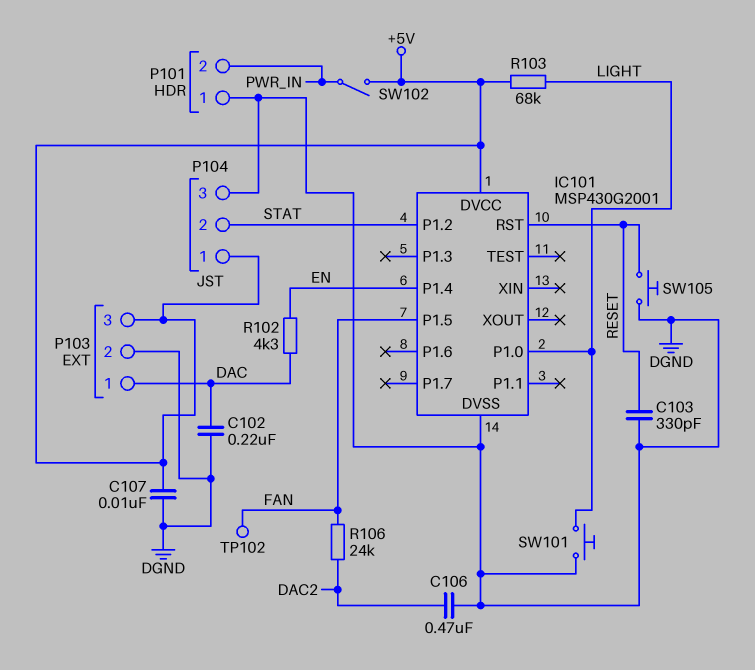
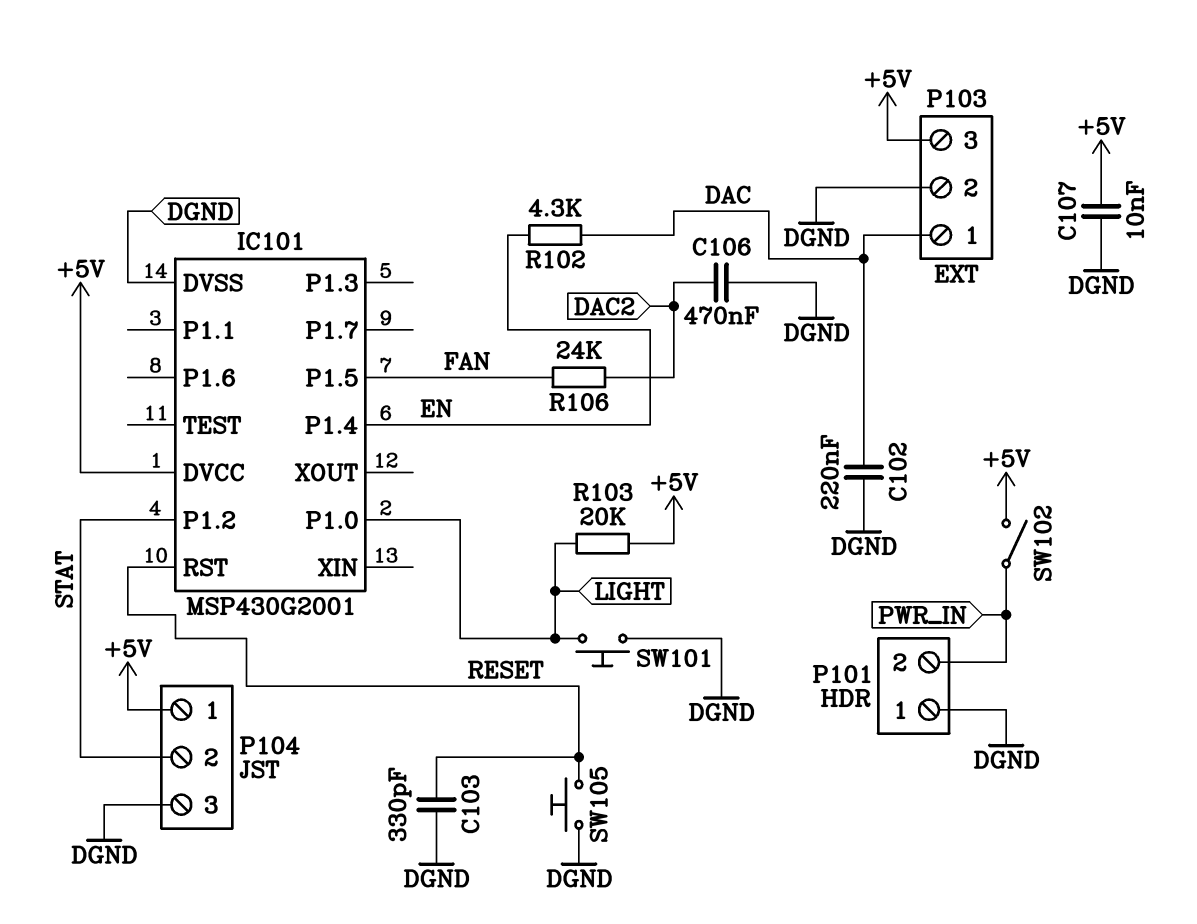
R103: 68k (+5V, LIGHT) -> 20k (+5V, LIGHT)
TP102: test point (FAN) -> none

